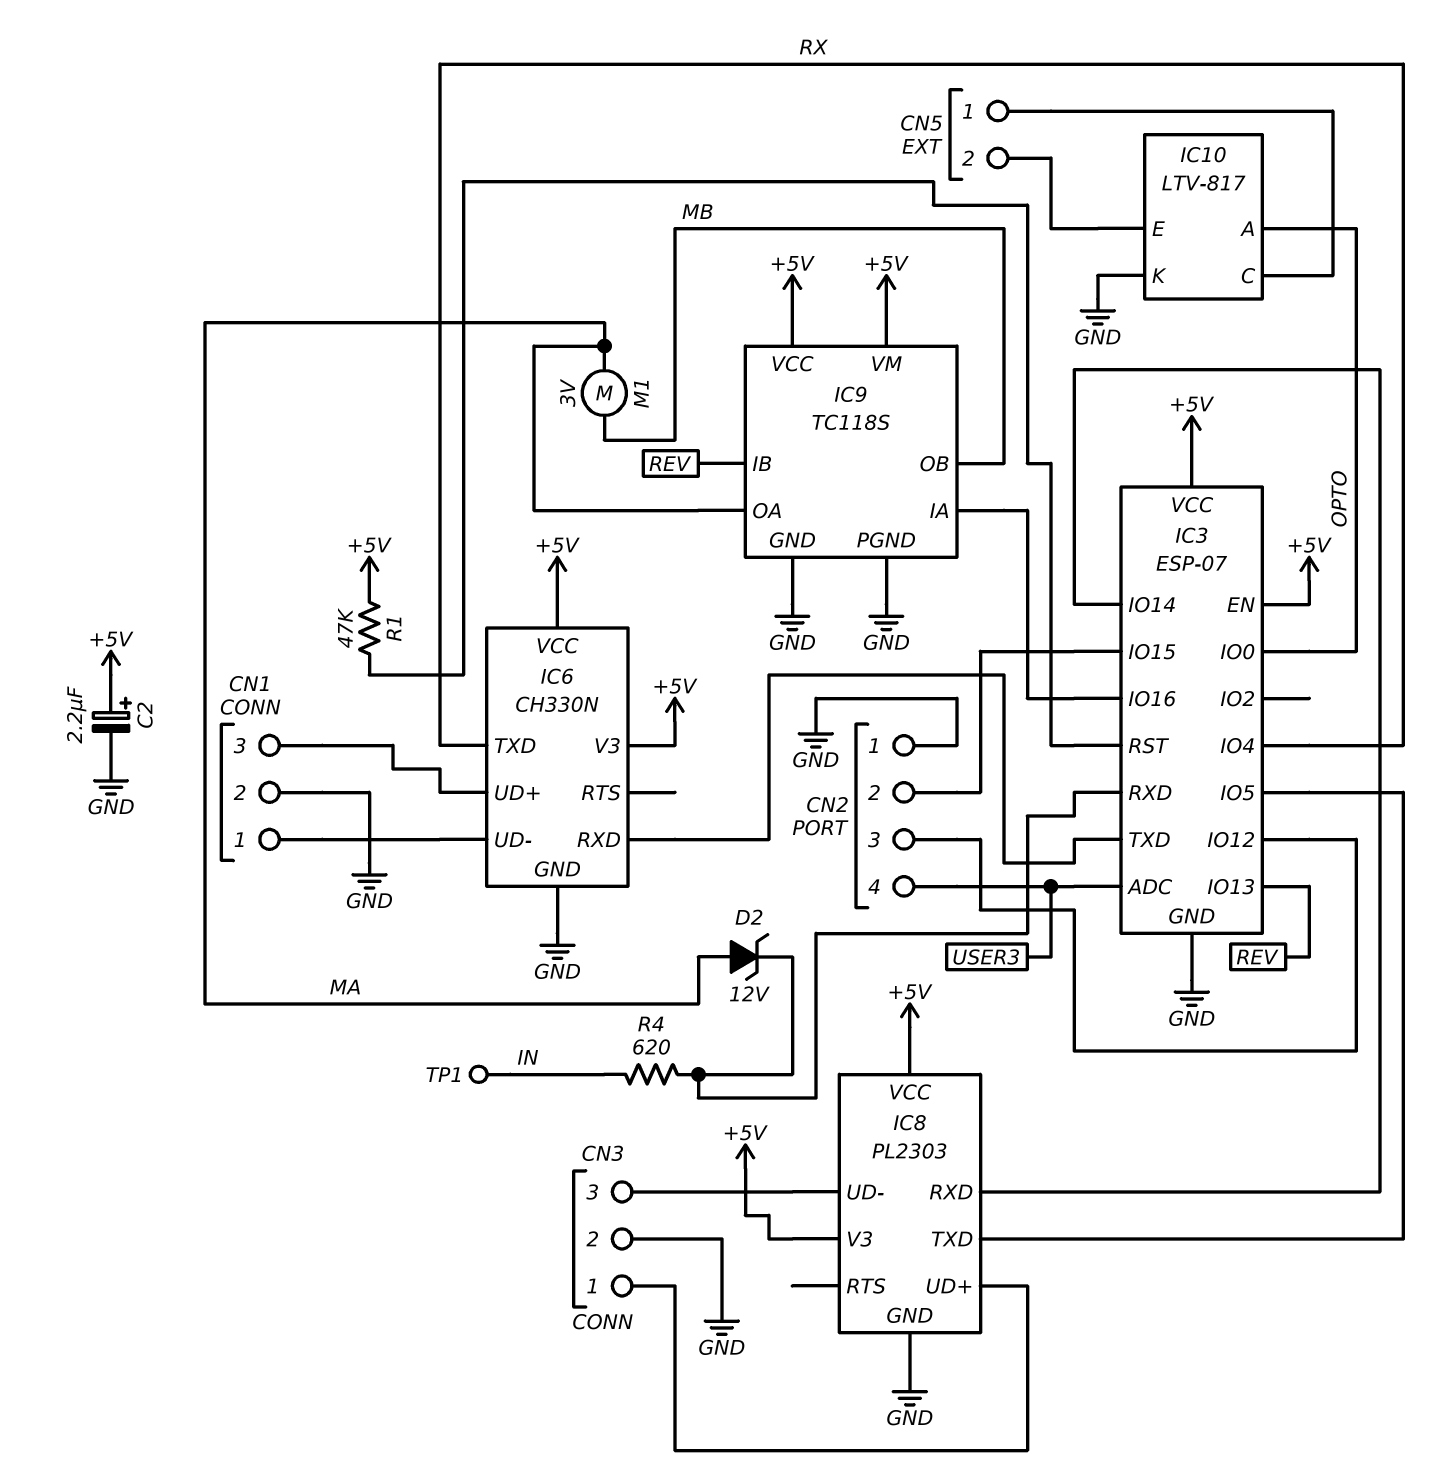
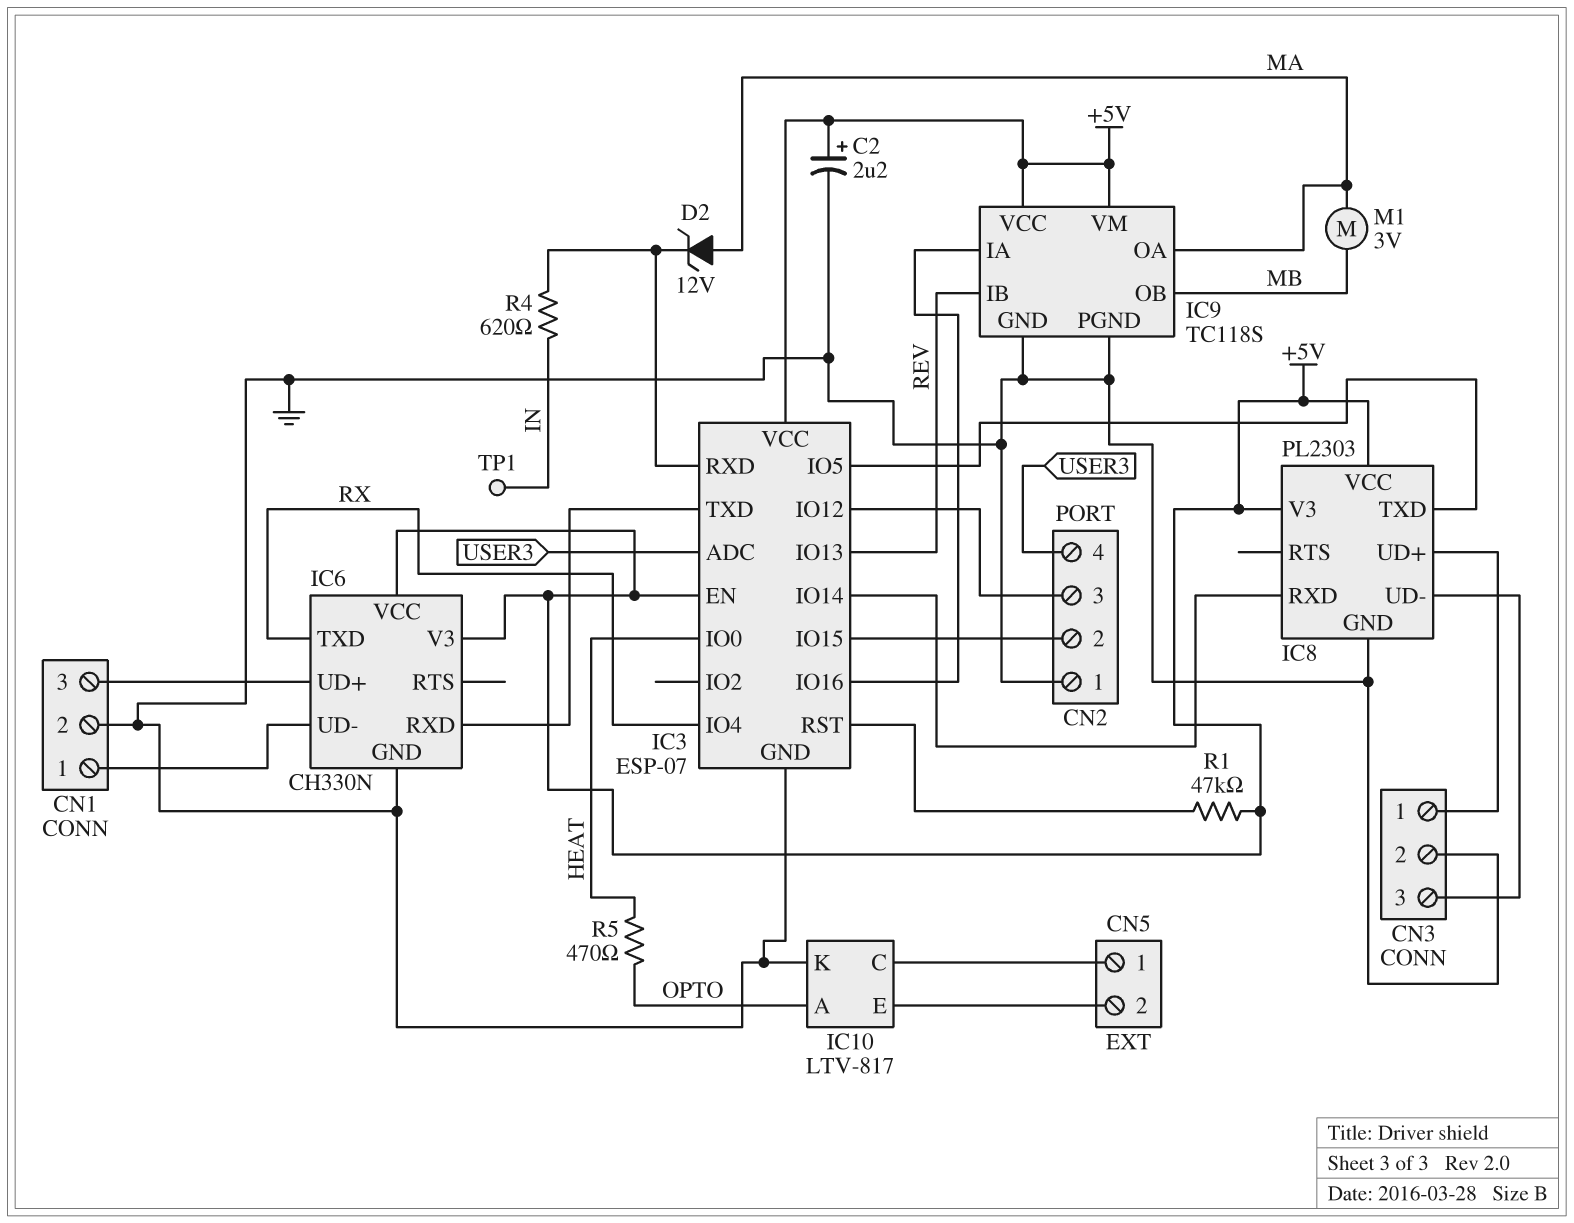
IC3 pin IO0: OPTO -> HEAT
R5: none -> 470 (HEAT, OPTO)

